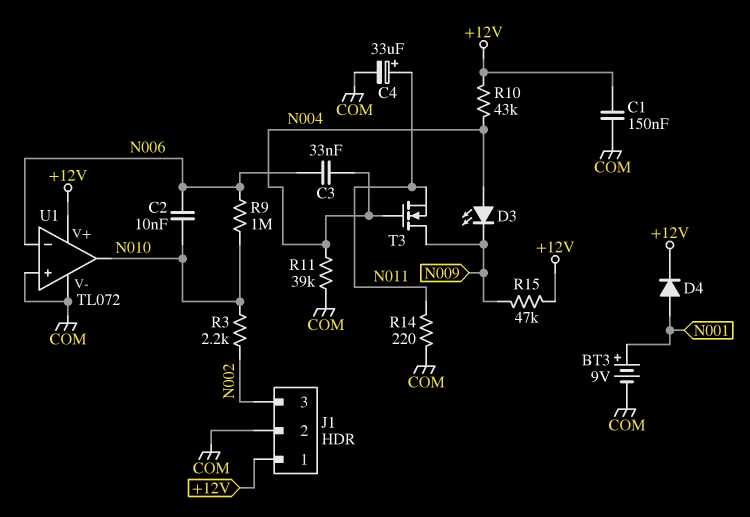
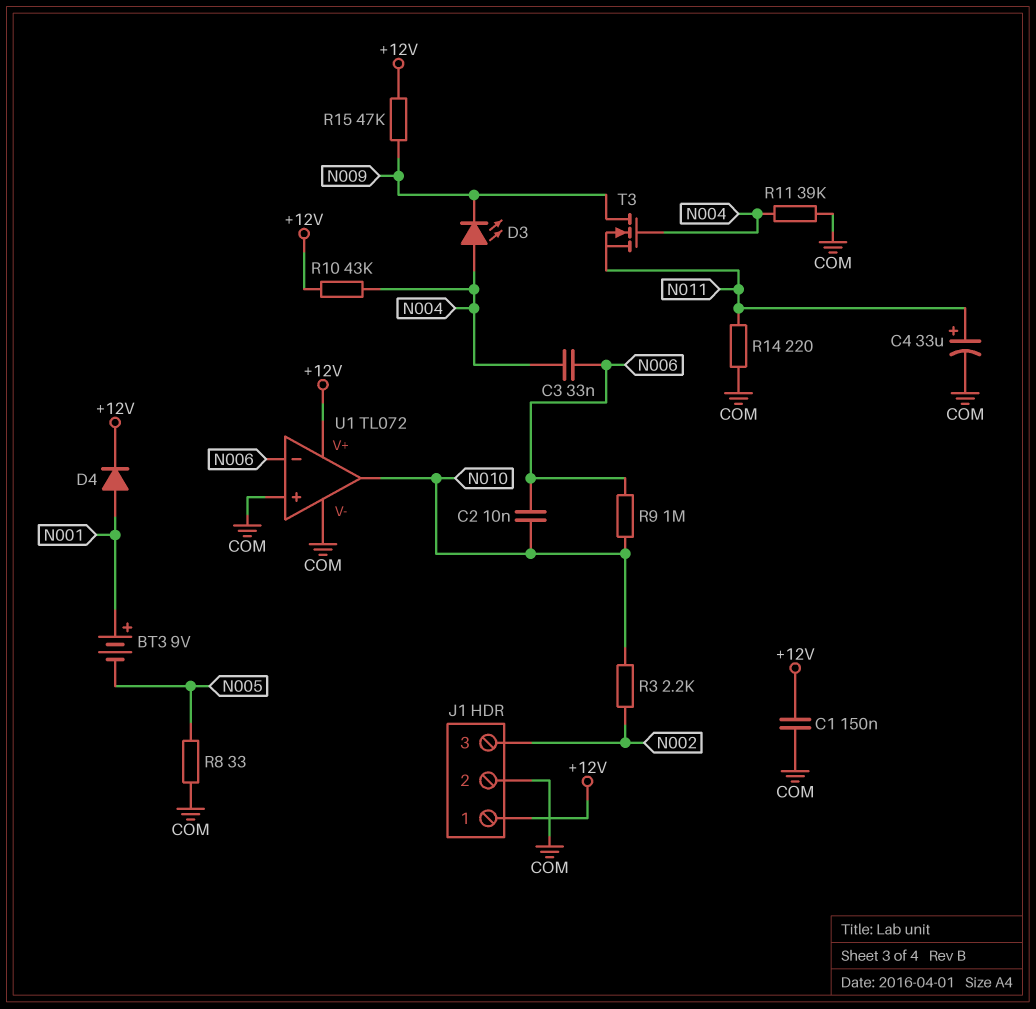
BT3: 9V (plus N001, minus COM) -> 9V (plus N001, minus N005)
R8: none -> 33 (COM, N005)

